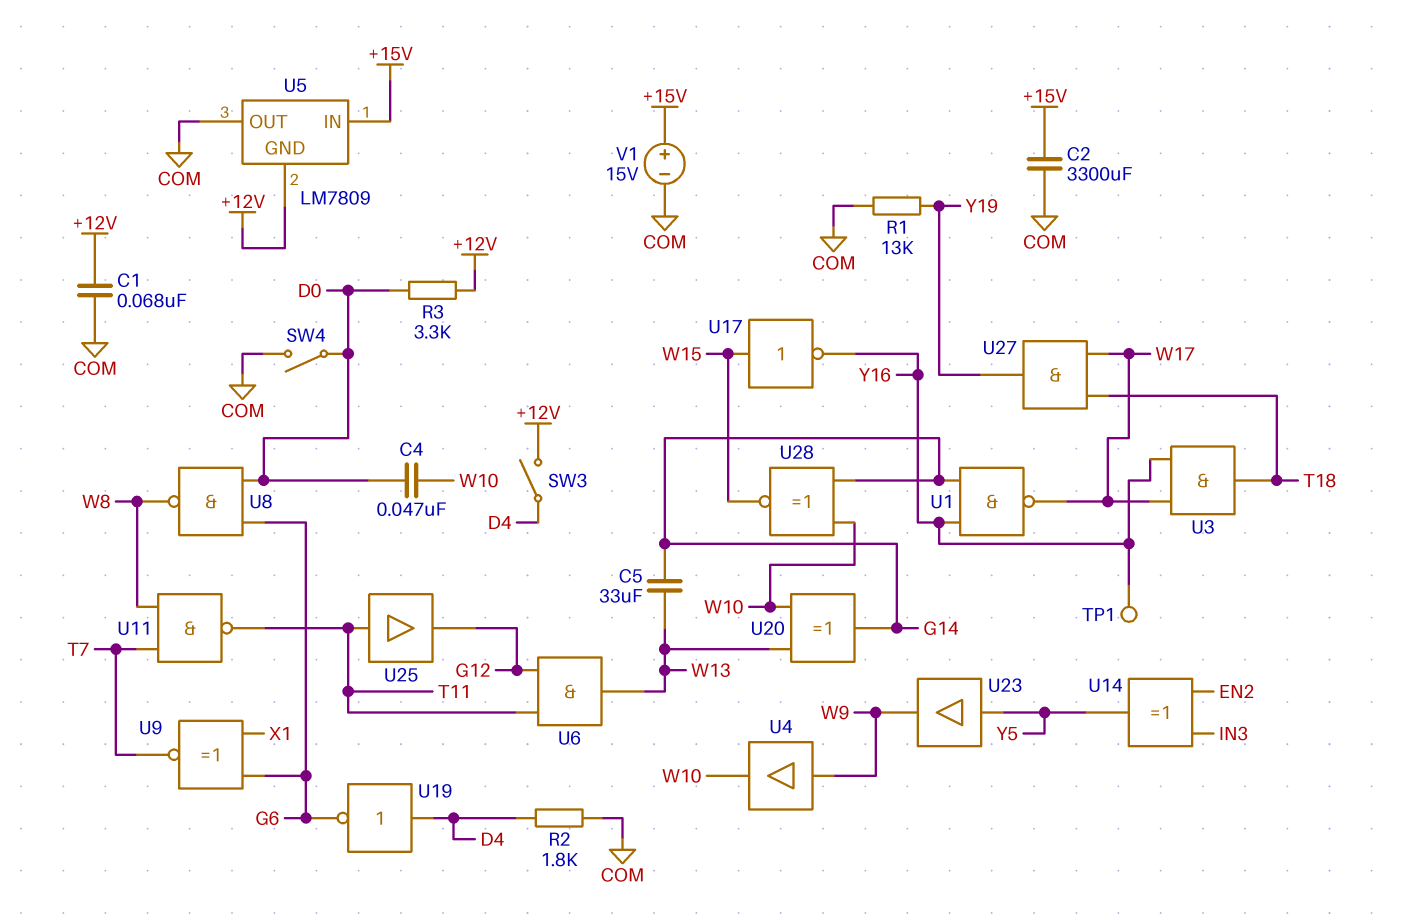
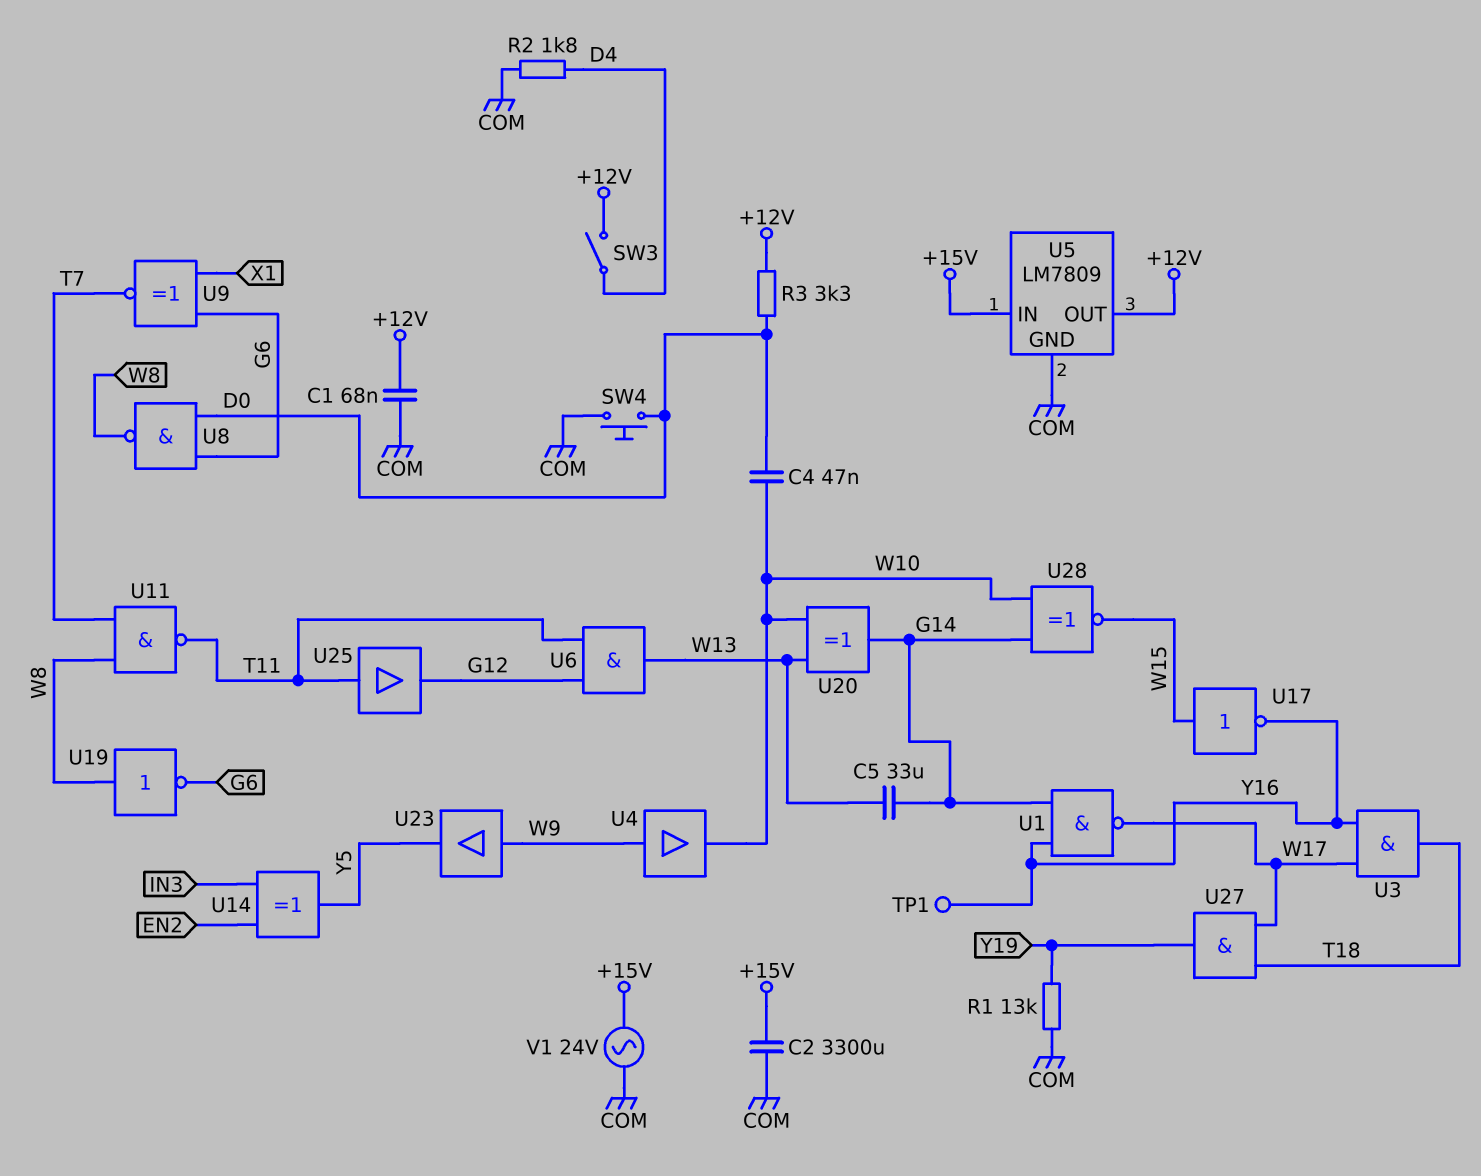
SW4: switch (COM, D0) -> button (COM, D0)
U5 pin GND: +12V -> COM
U5 pin OUT: COM -> +12V
U19: NOT (in D4, out G6) -> NOT (in W8, out G6)
U23: buffer (in Y5, out W9) -> buffer (in W9, out Y5)
V1: 15V (plus +15V, minus COM) -> AC 24V (+15V, COM)

